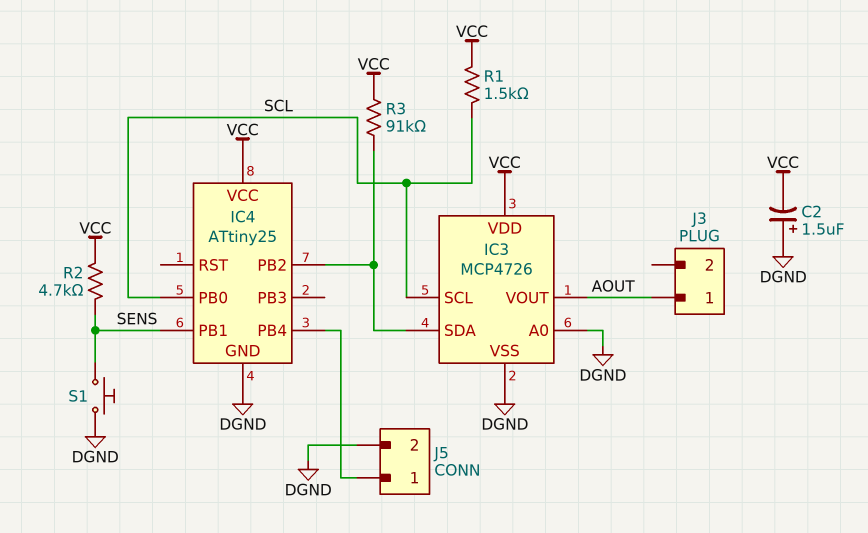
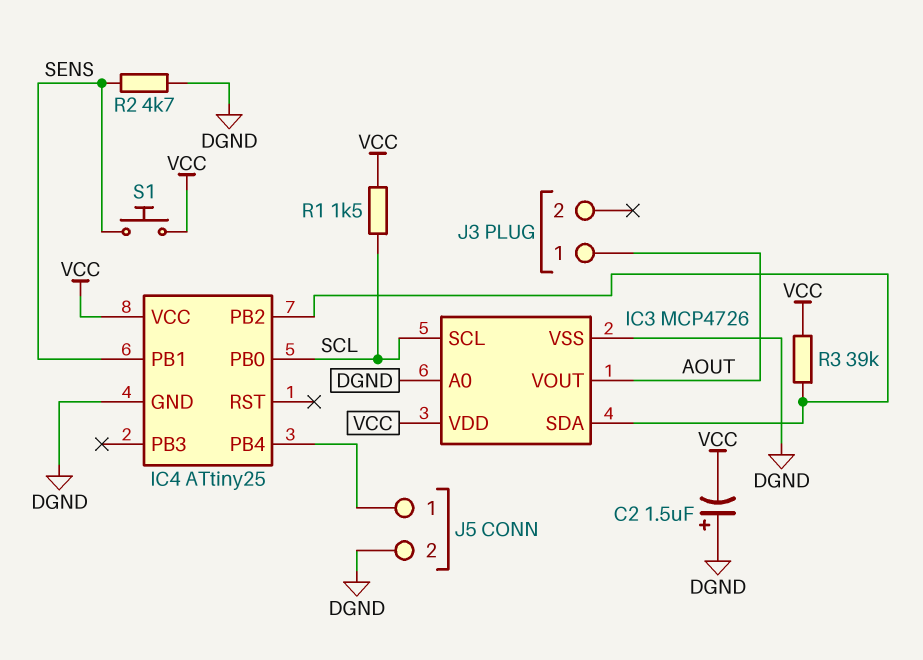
R2: 4.7k (SENS, VCC) -> 4.7k (DGND, SENS)
R3: 91k (IC3/SDA, VCC) -> 39k (IC3/SDA, VCC)
S1: button (DGND, SENS) -> button (SENS, VCC)

